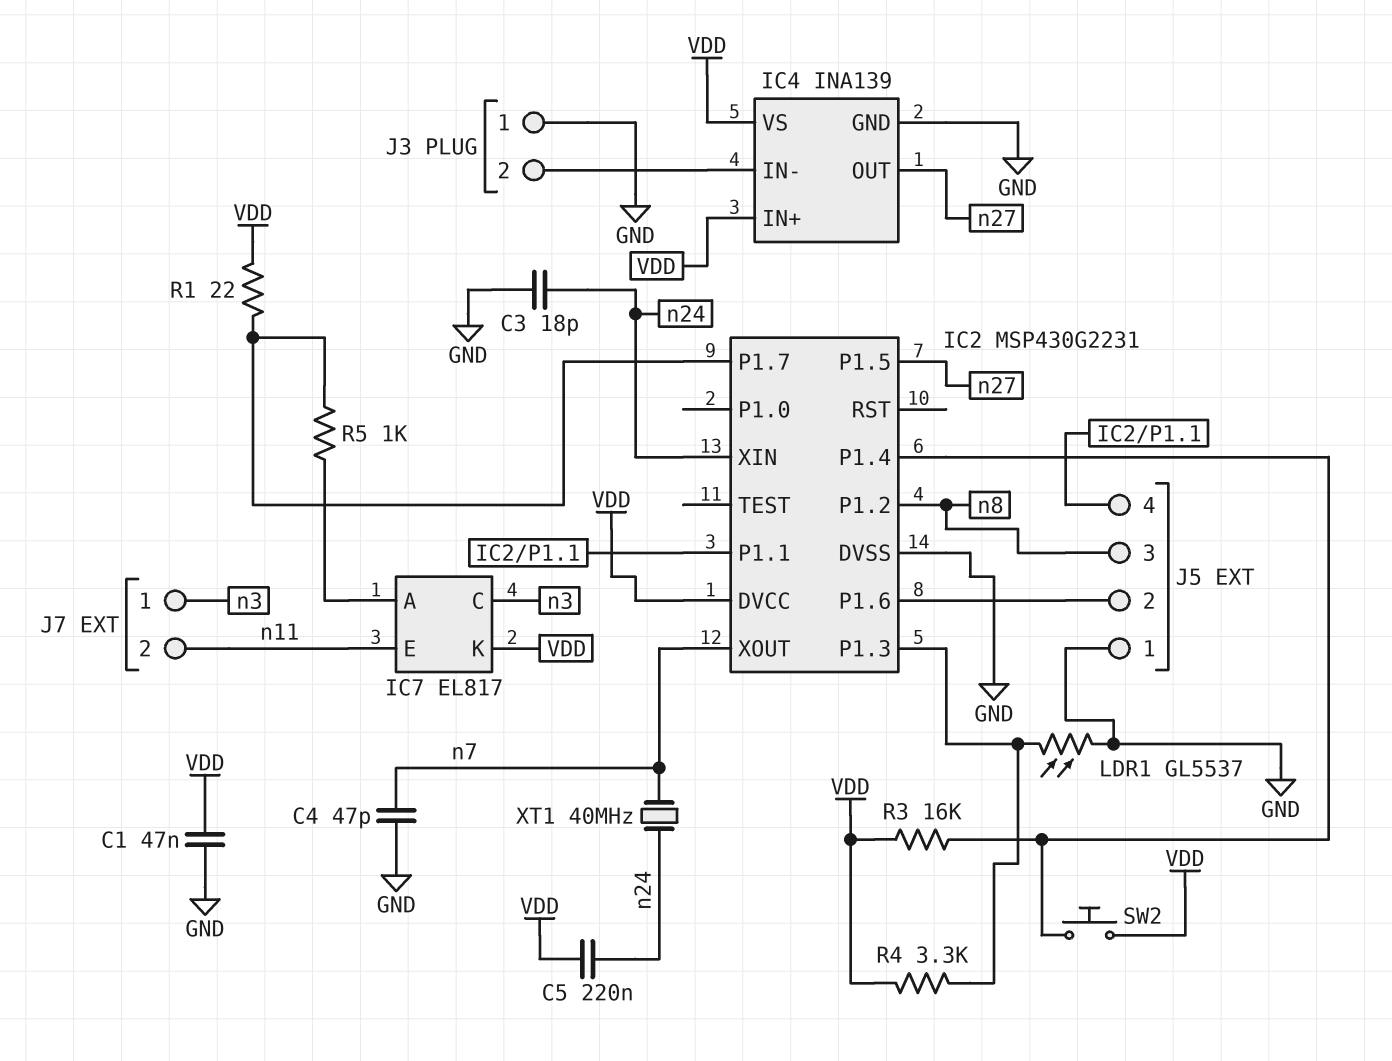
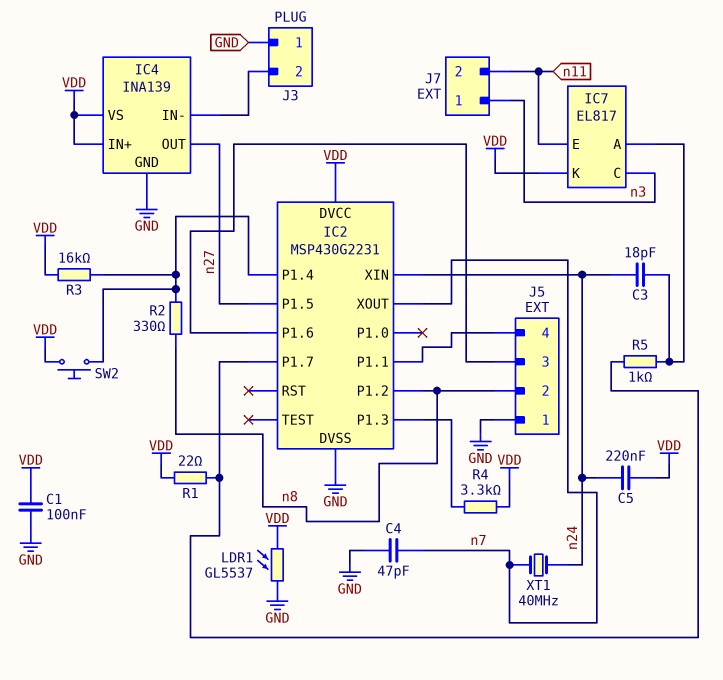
C1: 47nF (GND, VDD) -> 100nF (GND, VDD)
C3: 18pF (GND, n24) -> 18pF (IC7/A, n24)
J5 pin 2: IC2/P1.6 -> n8
J5 pin 3: n8 -> IC2/P1.6
LDR1: GL5537 (GND, IC2/P1.3) -> GL5537 (GND, VDD)
R2: none -> 330 (IC2/P1.4, n8)

